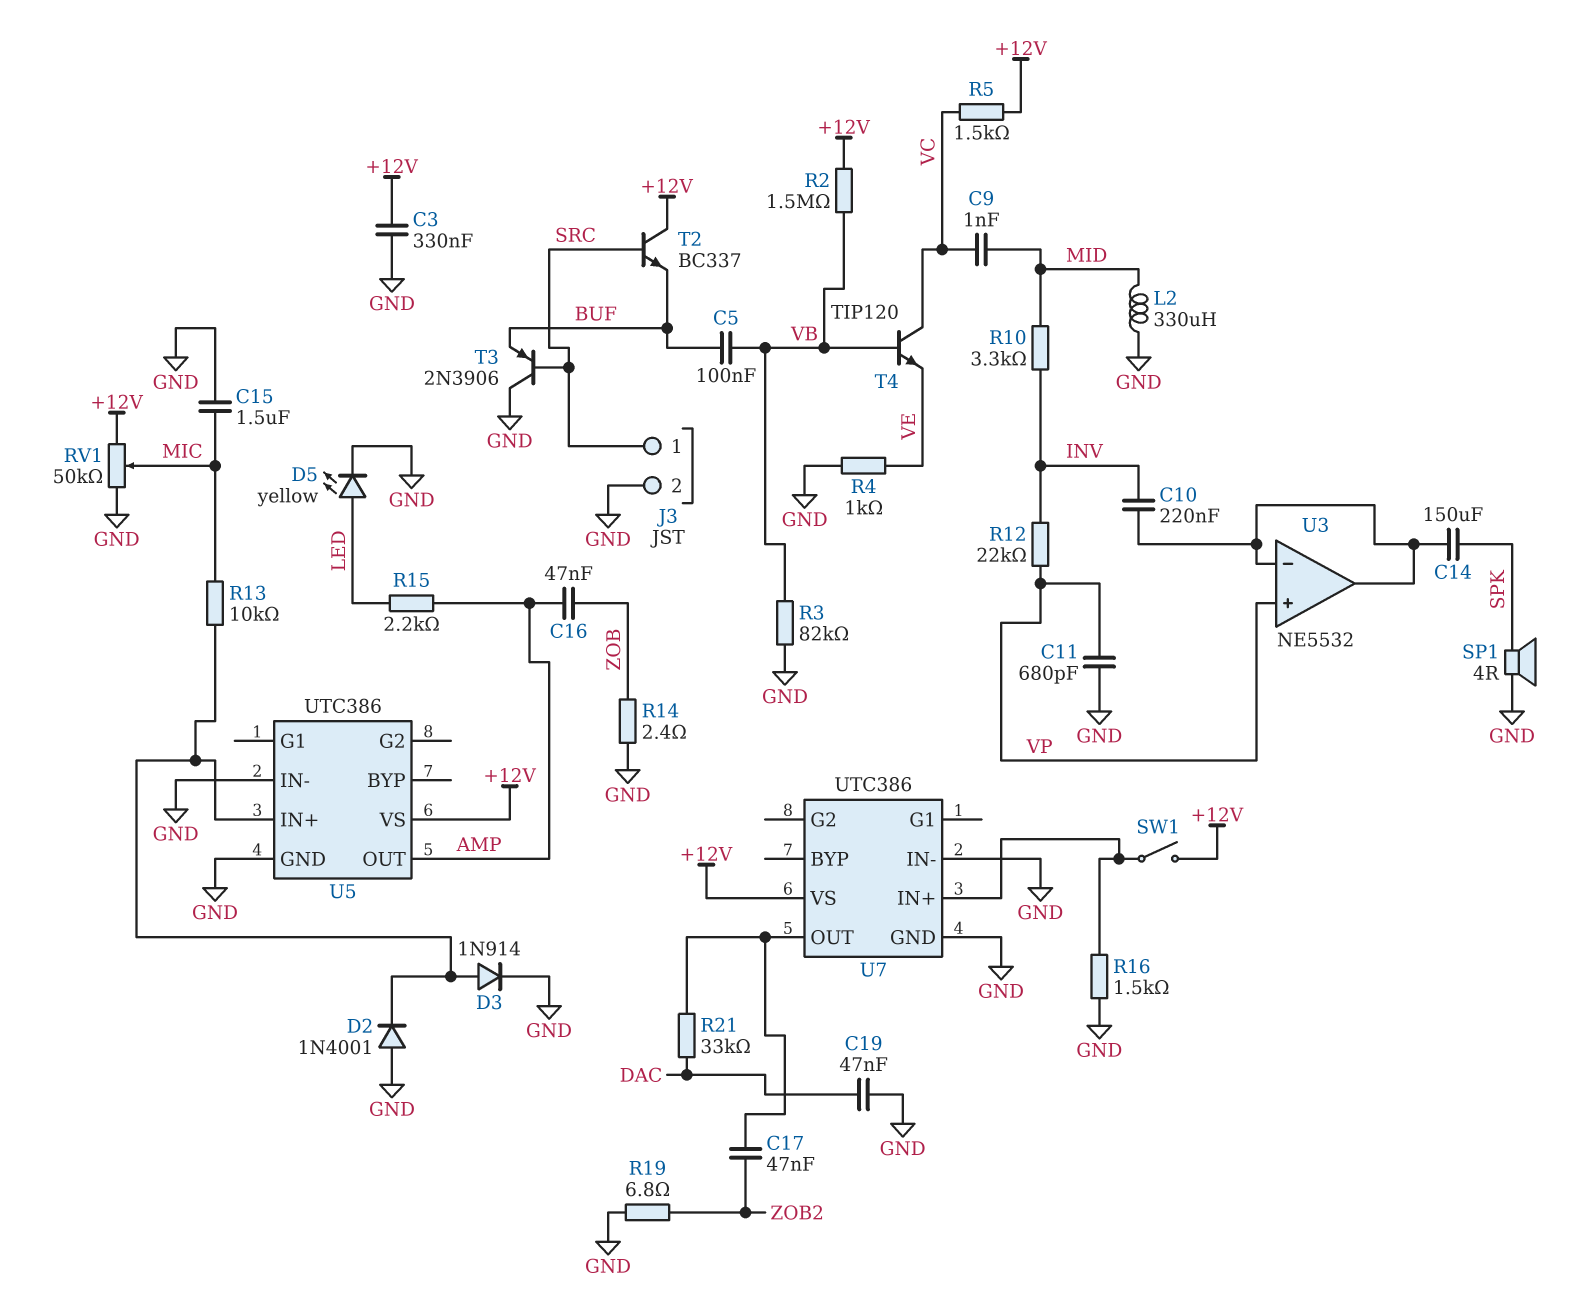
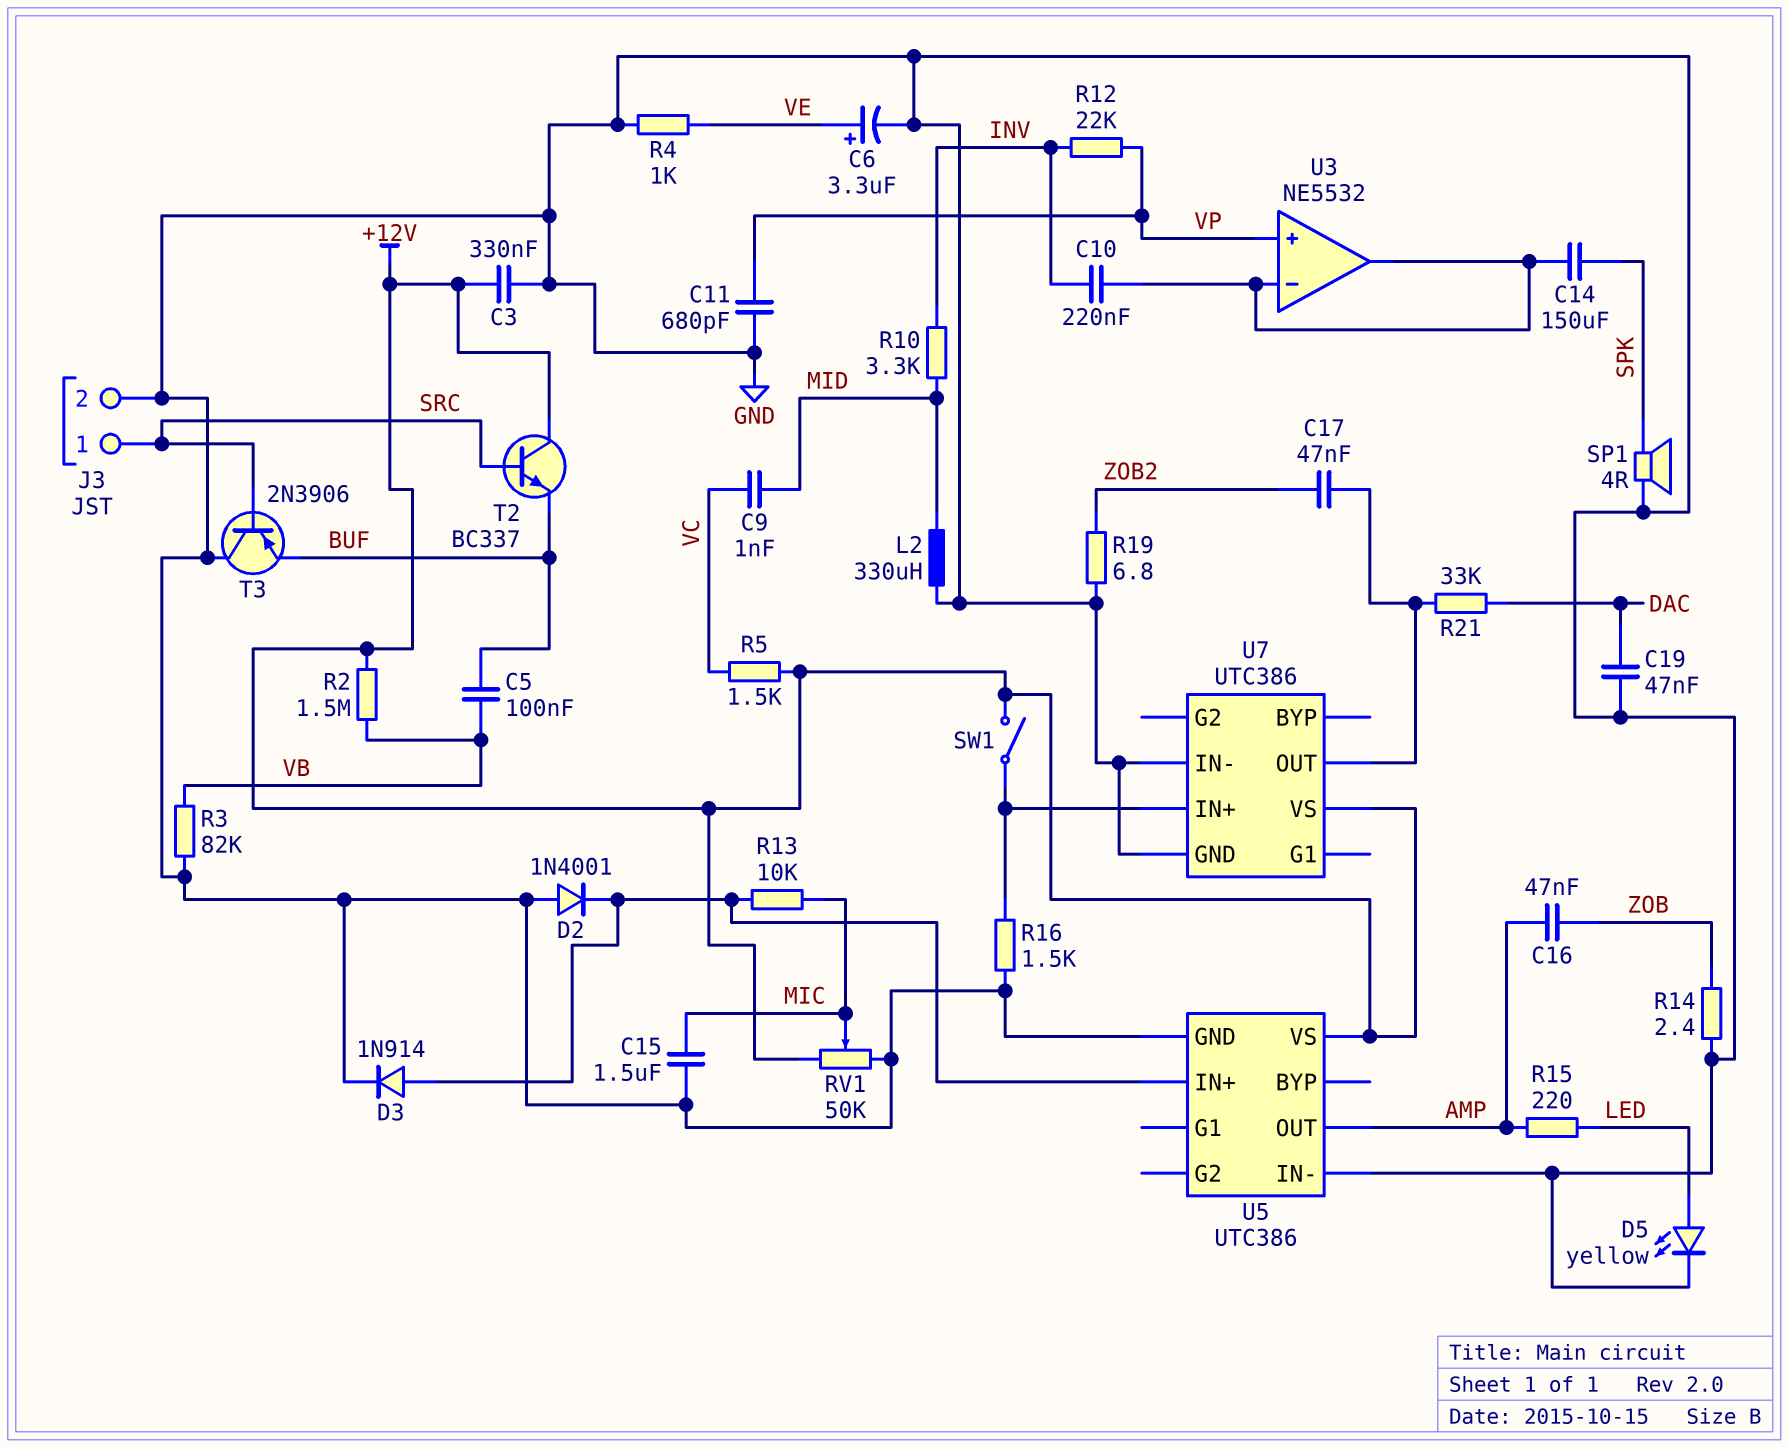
C6: none -> 3.3uF (plus VE, minus GND)
R15: 2.2k (AMP, LED) -> 220 (AMP, LED)
T4: NPN TIP120 (B VB, C VC, E VE) -> none

